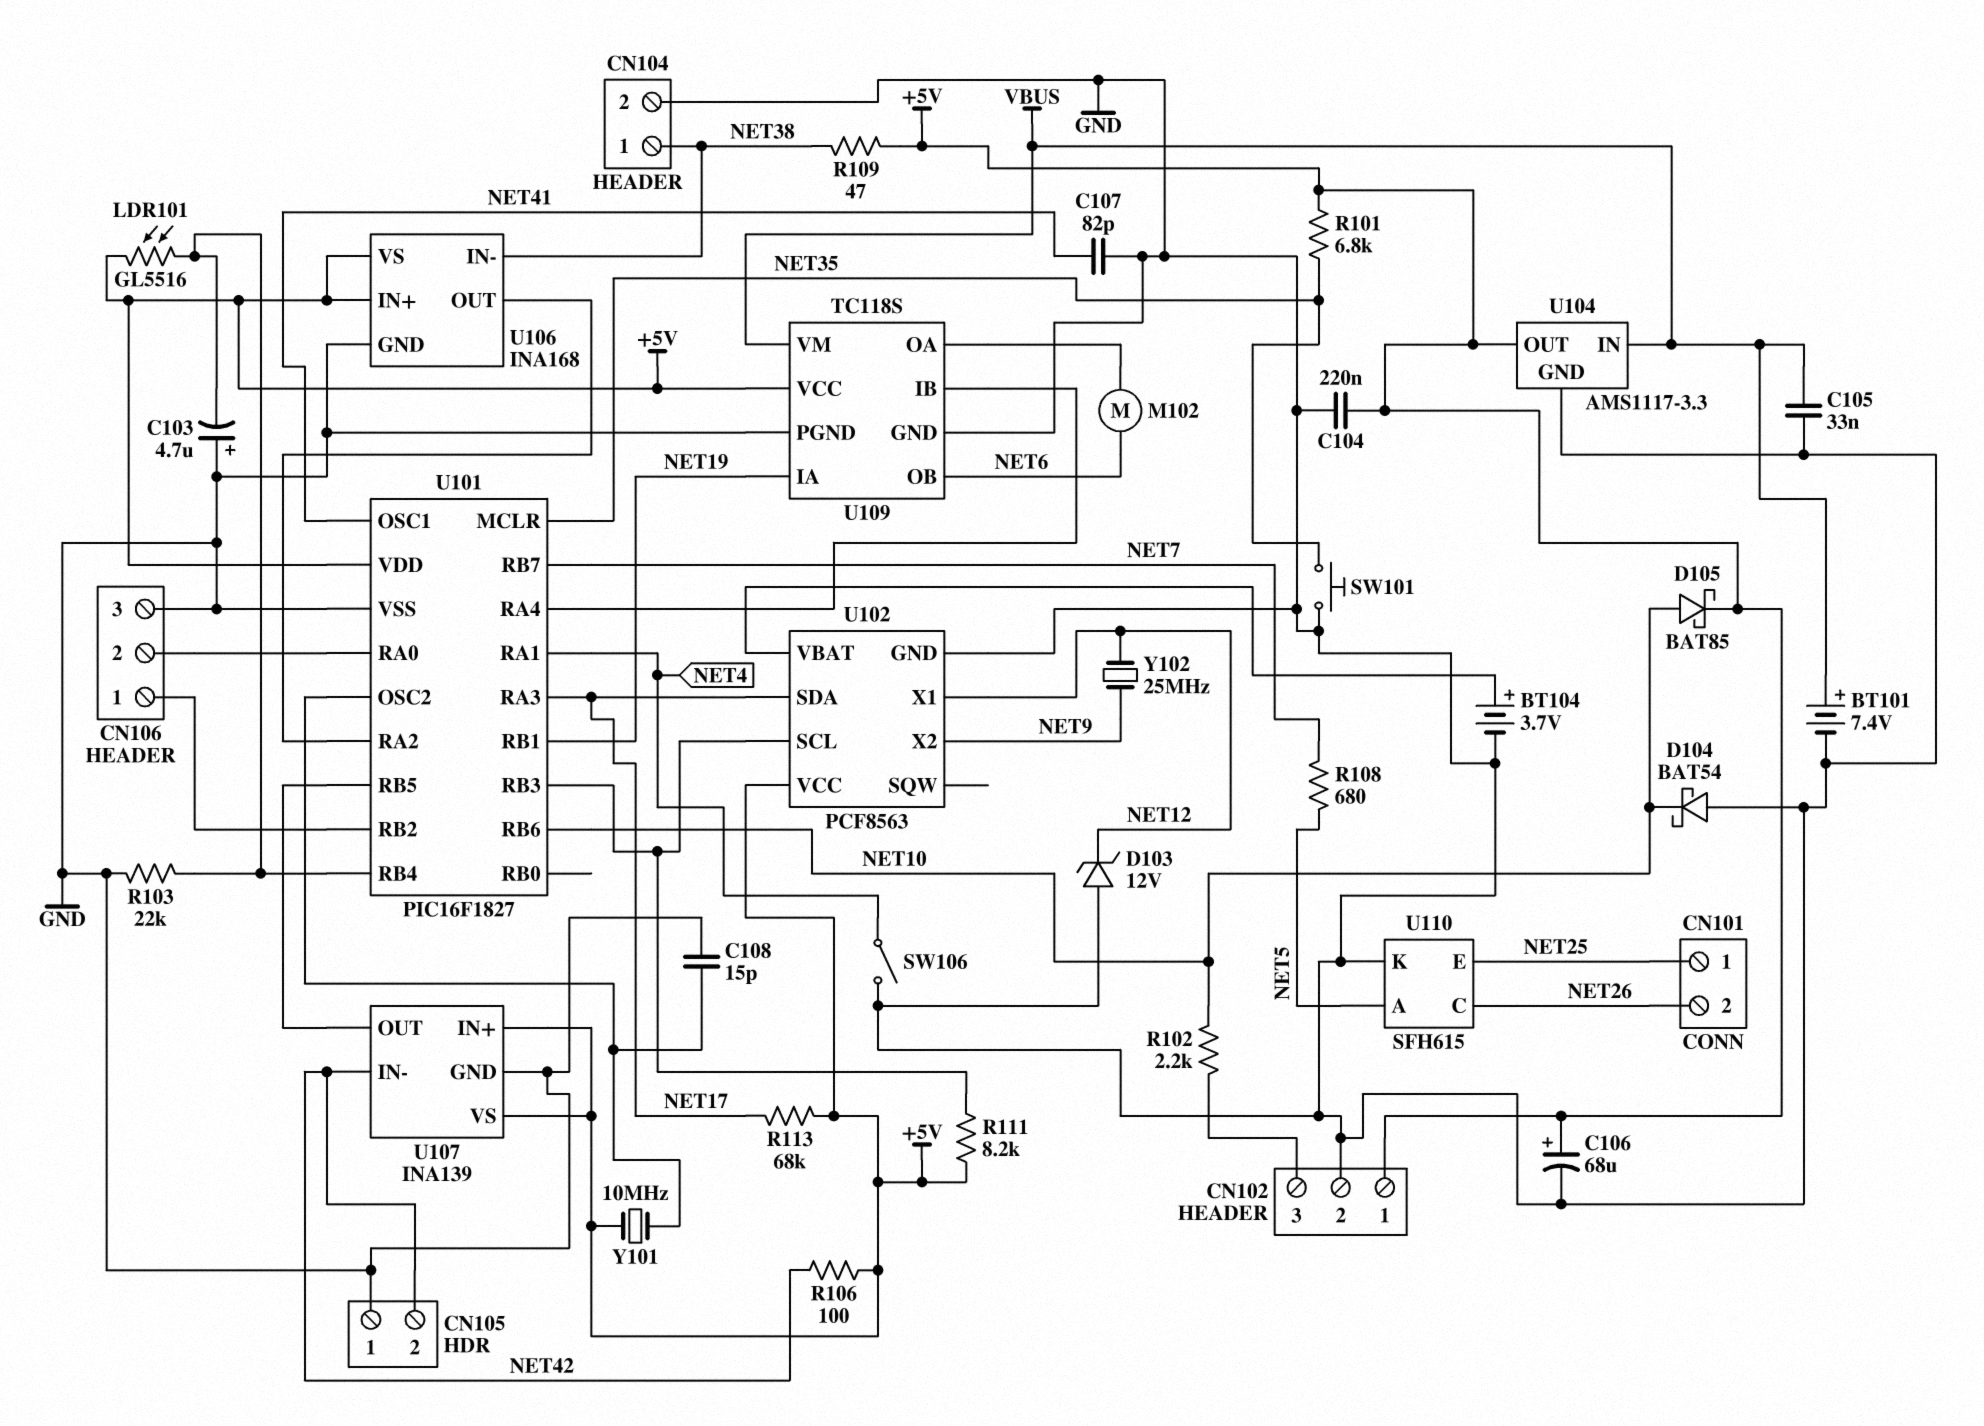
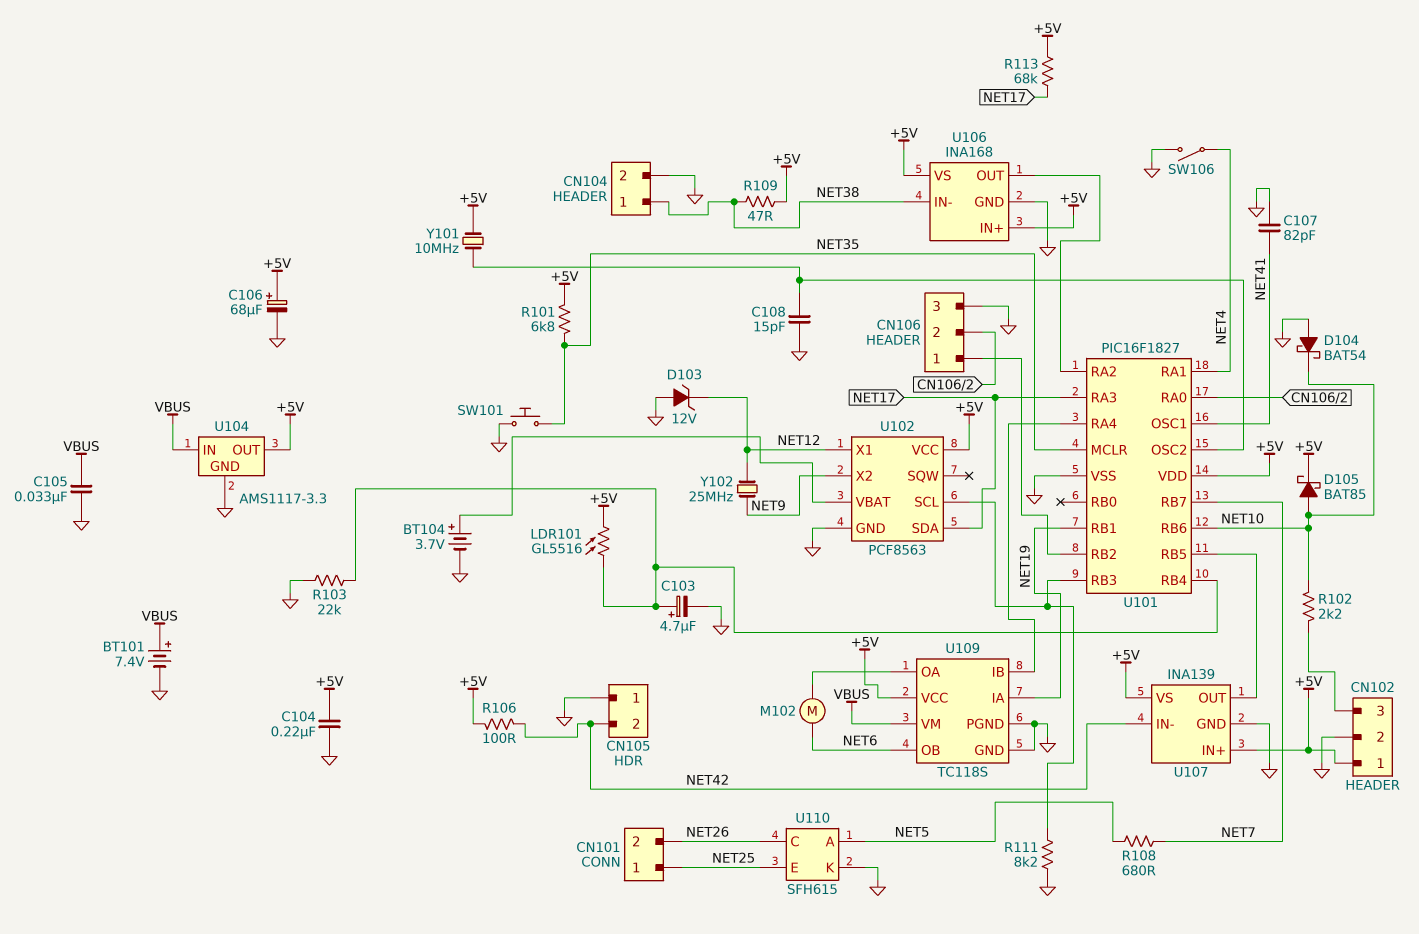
C103: 4.7uF (plus GND, minus U101/RB4) -> 4.7uF (plus U101/RB4, minus GND)
R111: 8.2k (+5V, U101/RB3) -> 8.2k (GND, U101/RB3)

